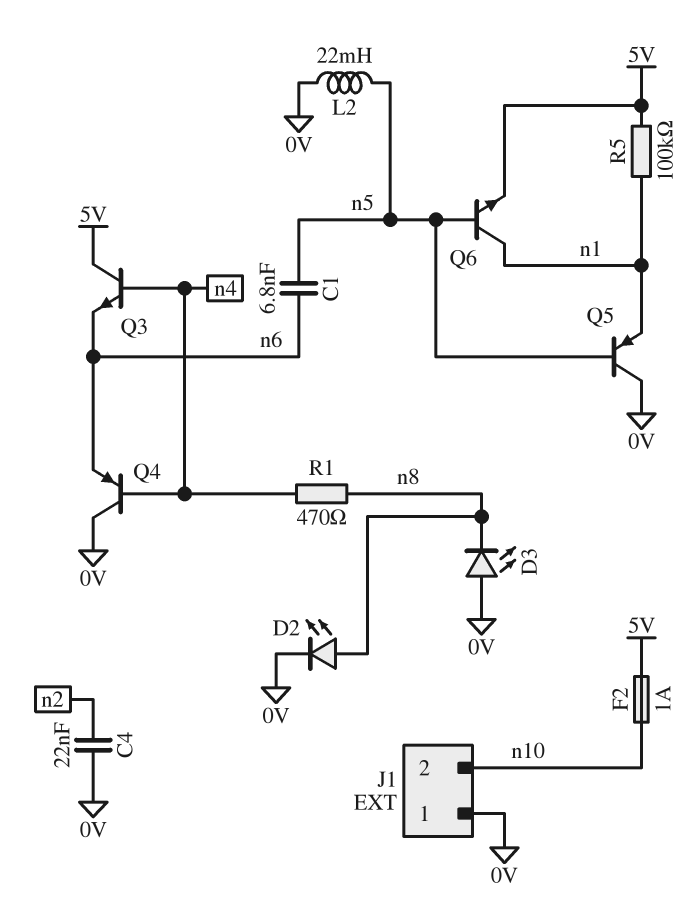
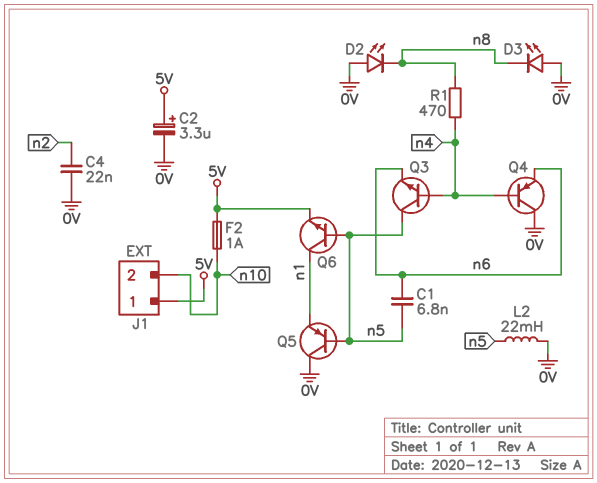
C2: none -> 3.3uF (plus 5V, minus 0V)
D2: LED (A n8, K 0V) -> LED (A 0V, K n8)
J1 pin 1: 0V -> 5V
Q3: NPN (B n4, C 5V, E n6) -> NPN (B n4, C n5, E n6)
R5: 100k (5V, n1) -> none

